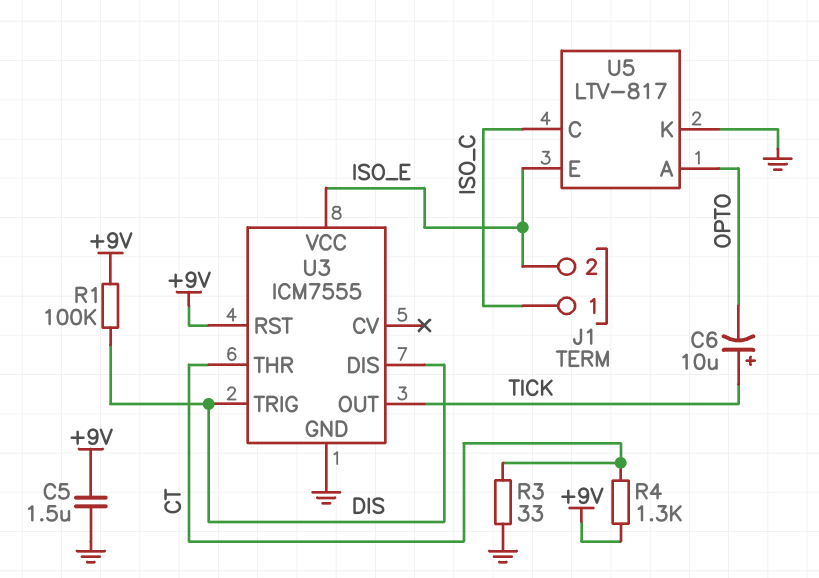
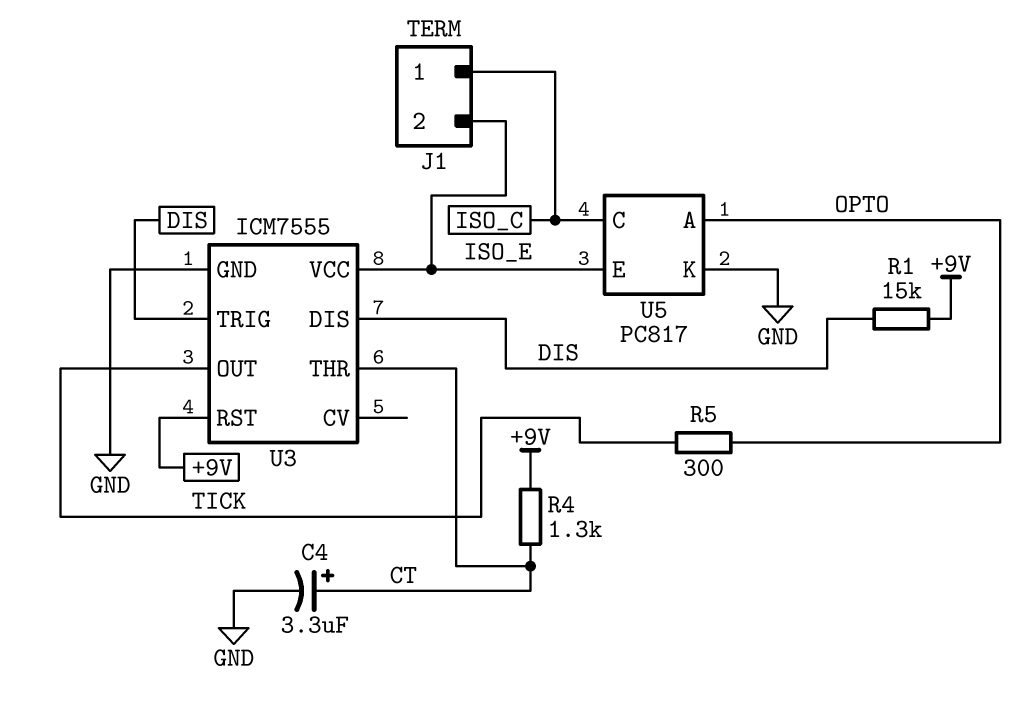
C4: none -> 3.3uF (plus CT, minus GND)
C5: 1.5uF (+9V, GND) -> none
C6: 10uF (plus TICK, minus OPTO) -> none
R1: 100k (+9V, DIS) -> 15k (+9V, DIS)
R3: 33 (CT, GND) -> none
R5: none -> 300 (OPTO, TICK)
U5: LTV-817 -> PC817

